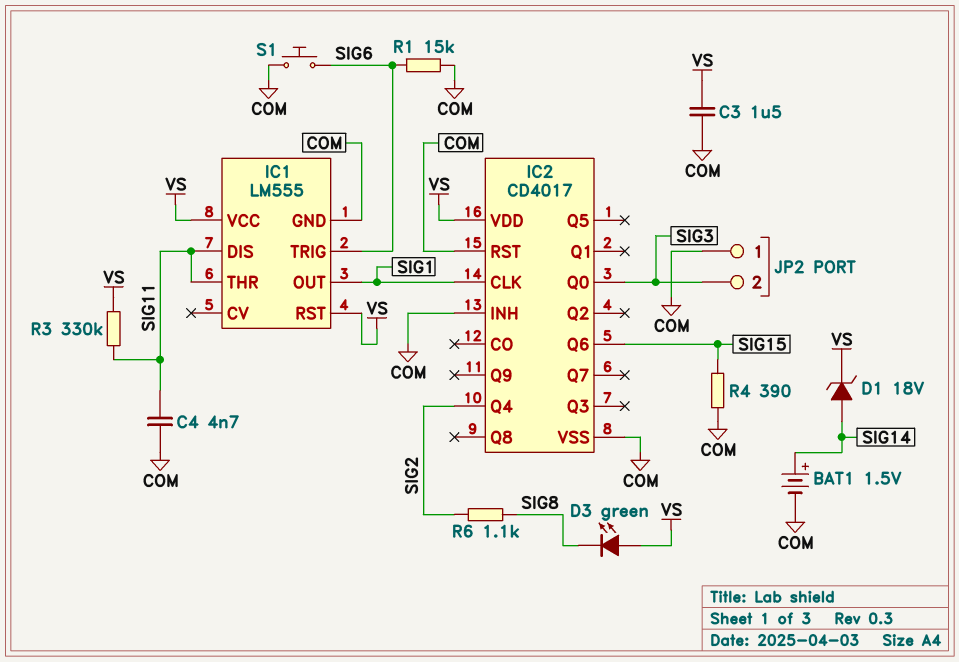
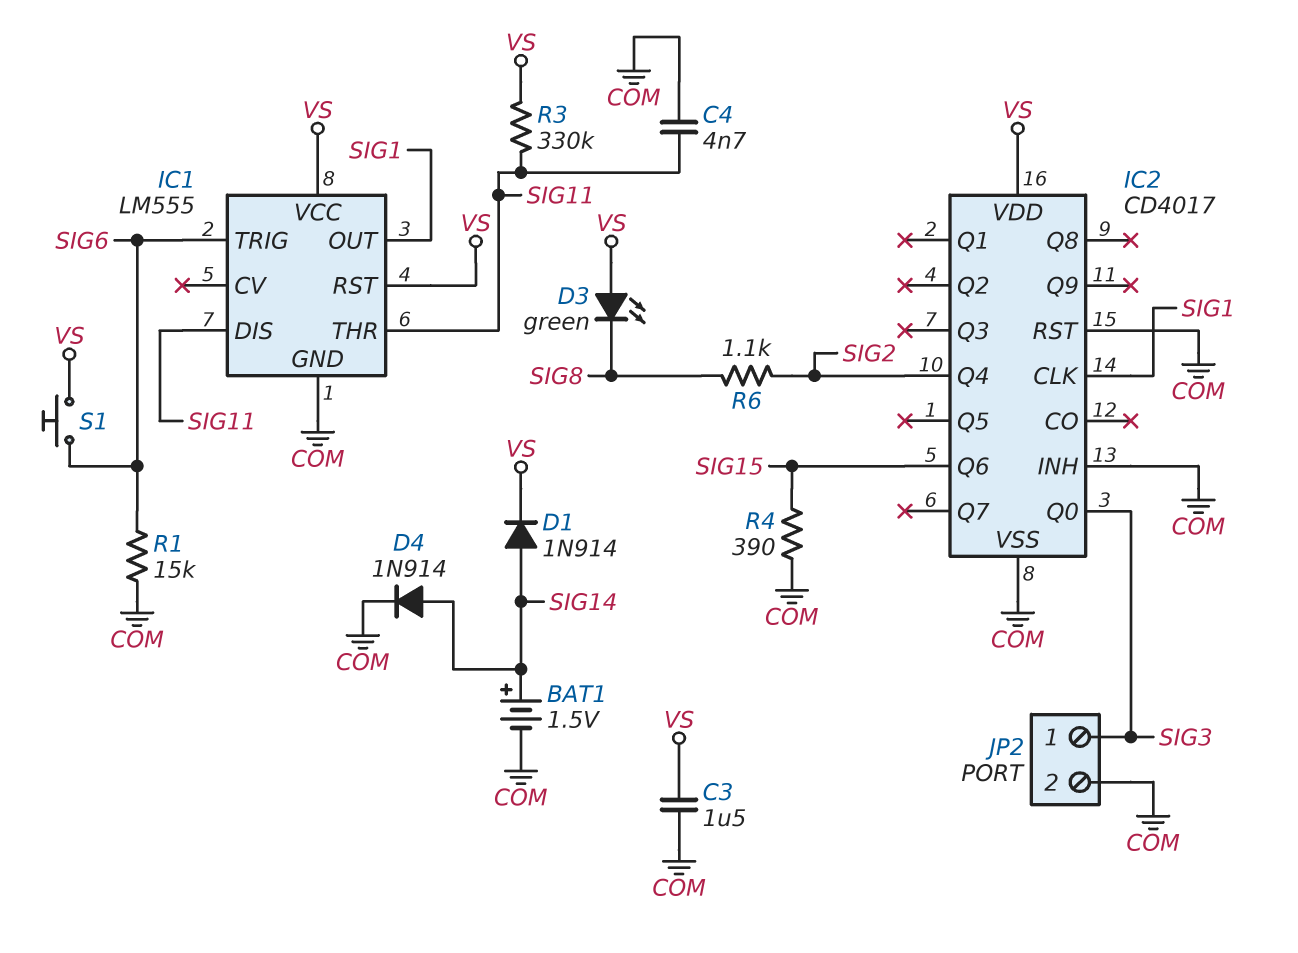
D1: zener 18V (A SIG14, K VS) -> diode 1N914 (A SIG14, K VS)
D4: none -> diode 1N914 (A SIG14, K COM)
JP2 pin 1: COM -> SIG3
JP2 pin 2: SIG3 -> COM
S1: button (COM, SIG6) -> button (SIG6, VS)

